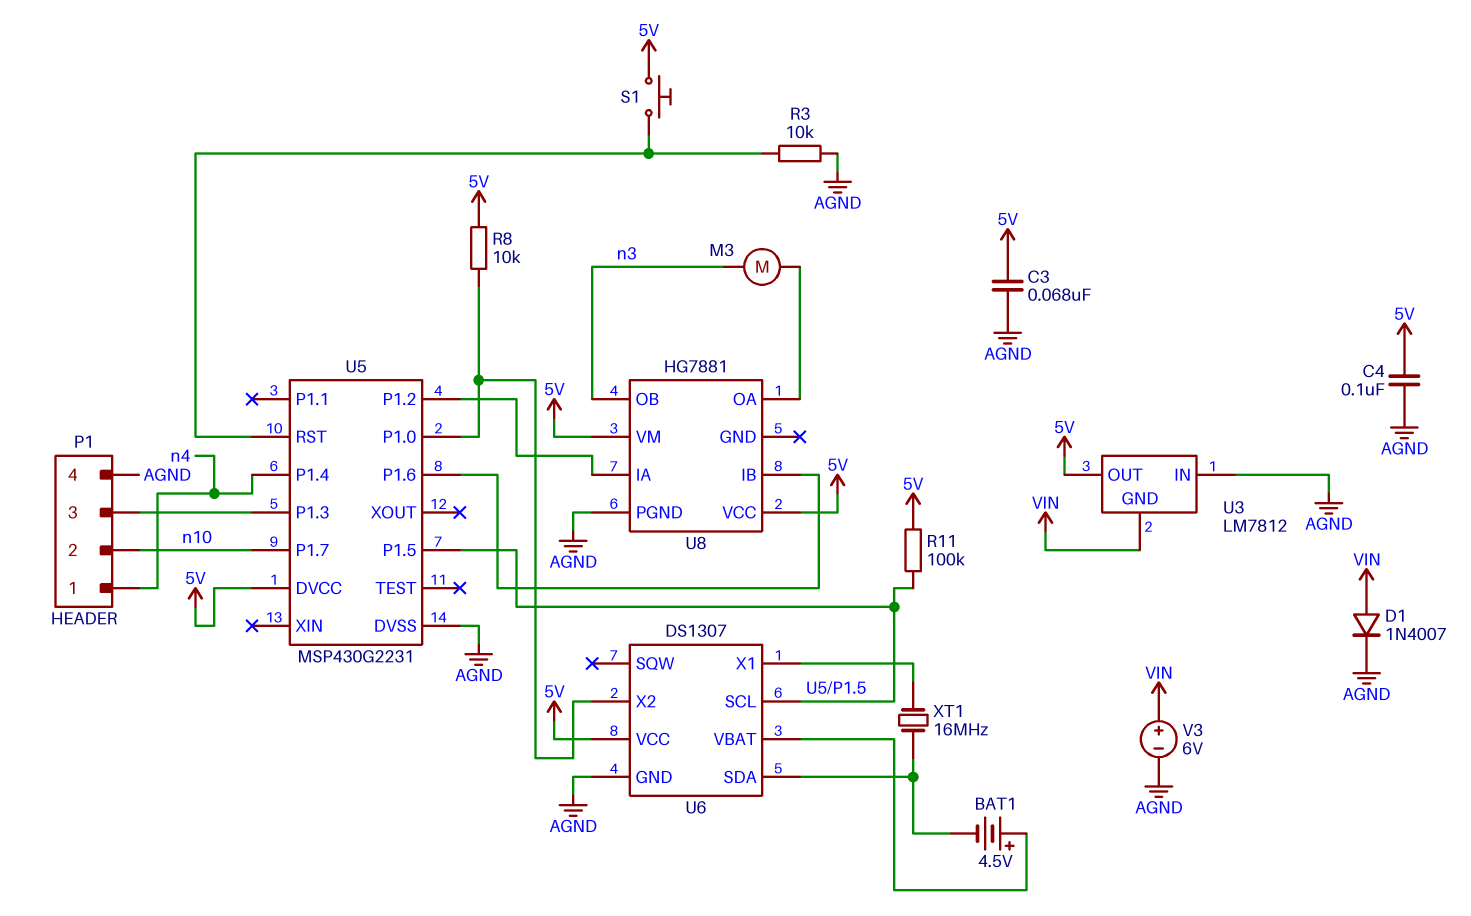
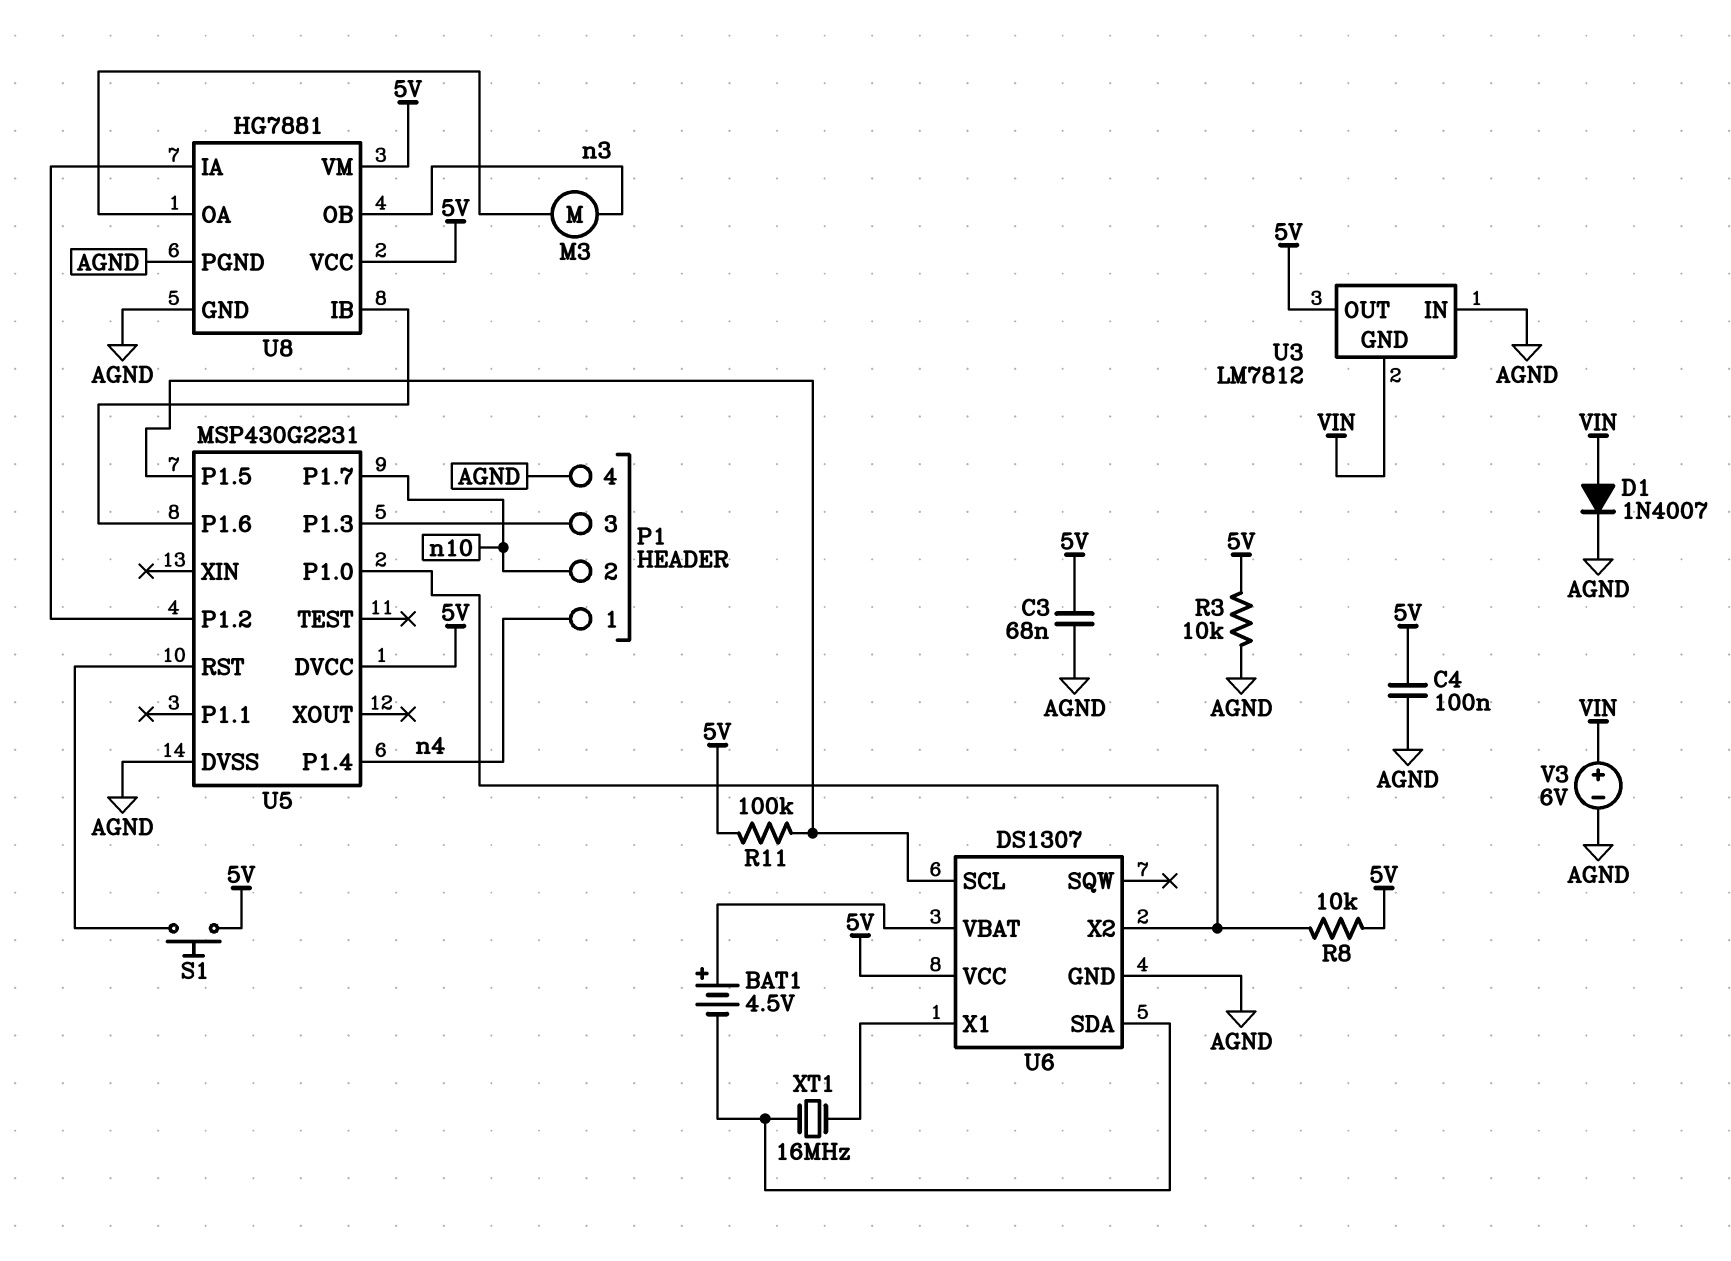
R3: 10k (AGND, U5/RST) -> 10k (5V, AGND)
U8 pin GND: none -> AGND

